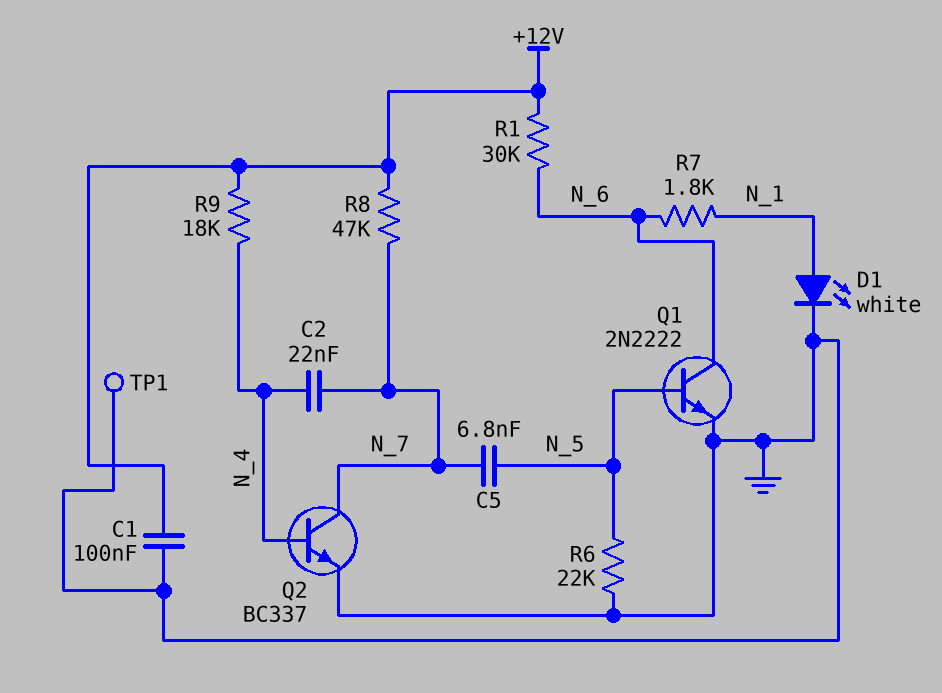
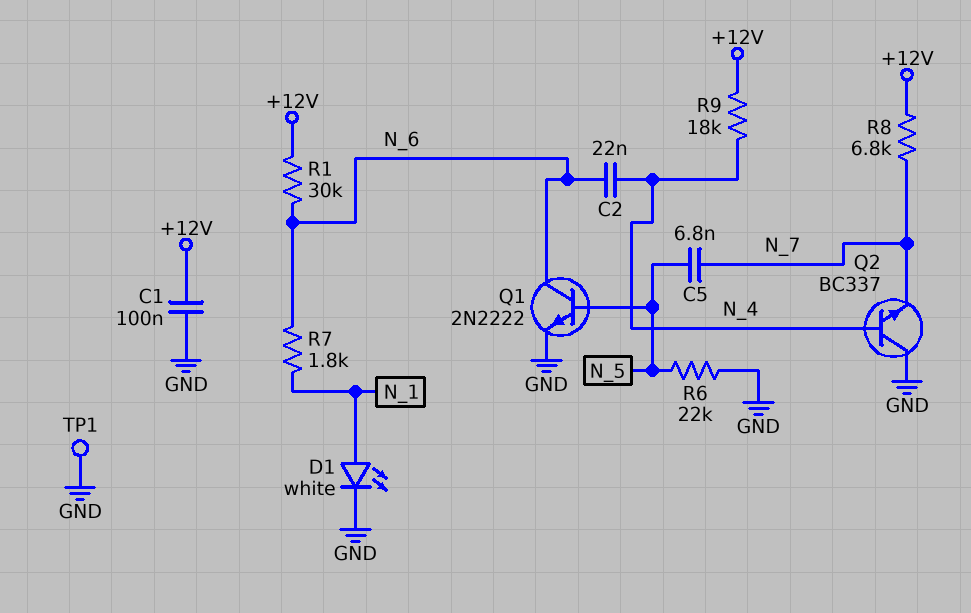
C2: 22nF (N_4, N_7) -> 22nF (N_4, N_6)
Q2: NPN BC337 (B N_4, C N_7, E GND) -> NPN BC337 (B N_4, C GND, E N_7)
R8: 47k (+12V, N_7) -> 6.8k (+12V, N_7)

